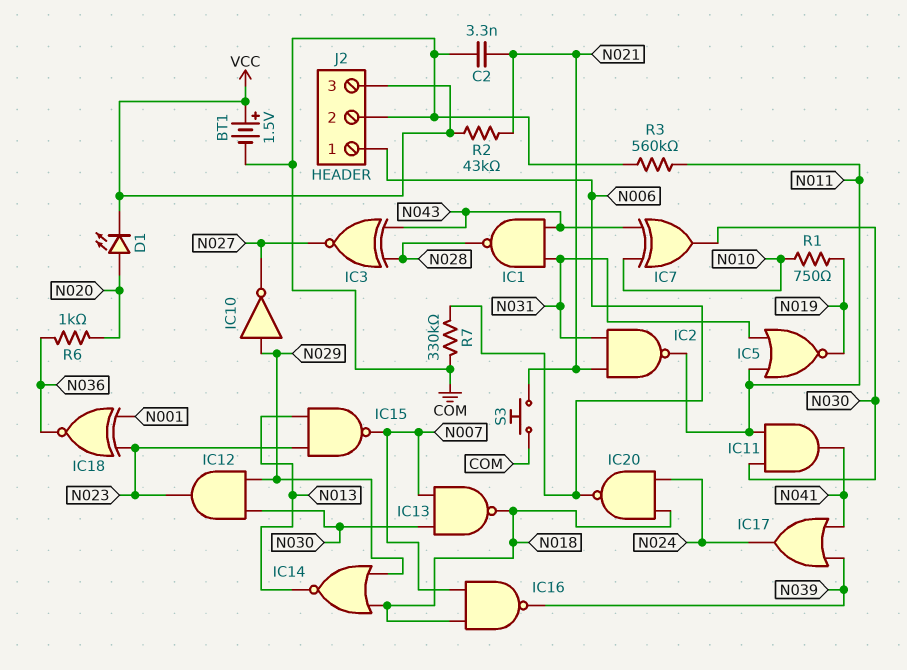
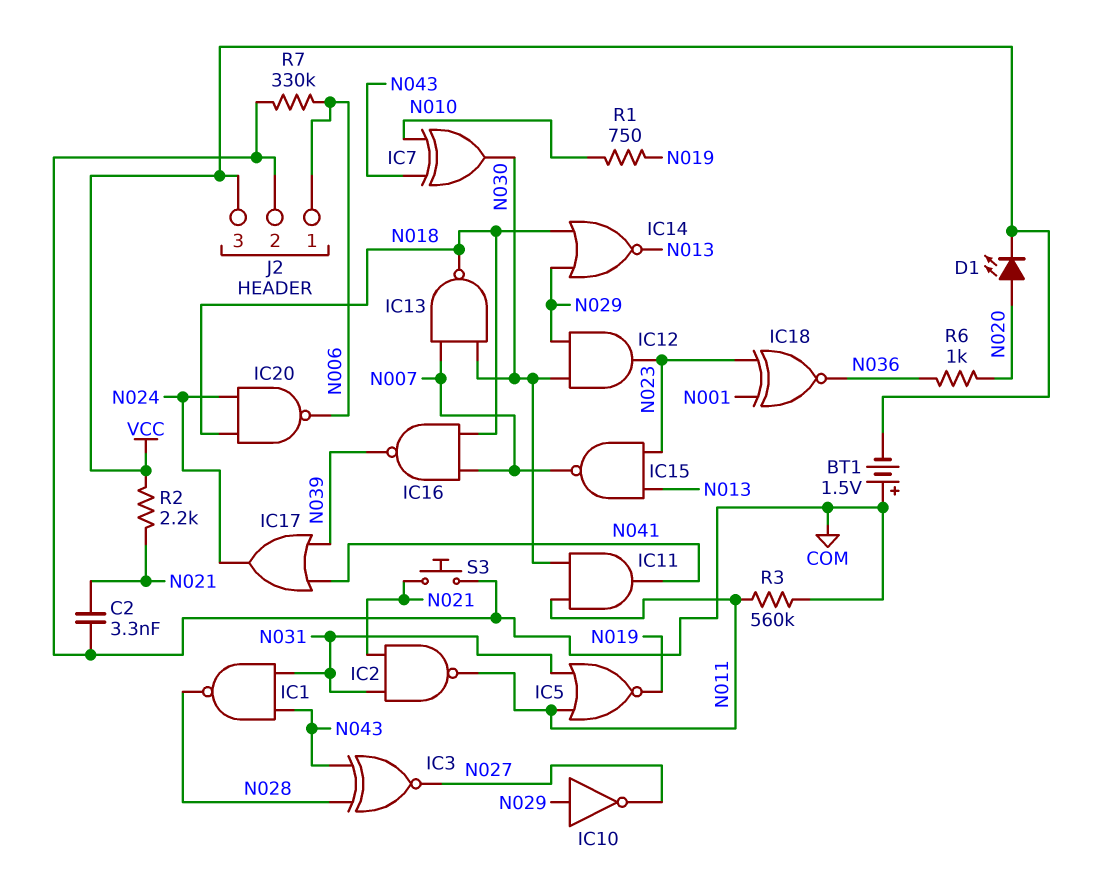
BT1: 1.5V (plus VCC, minus COM) -> 1.5V (plus COM, minus VCC)
R2: 43k (N021, VCC) -> 2.2k (N021, VCC)

